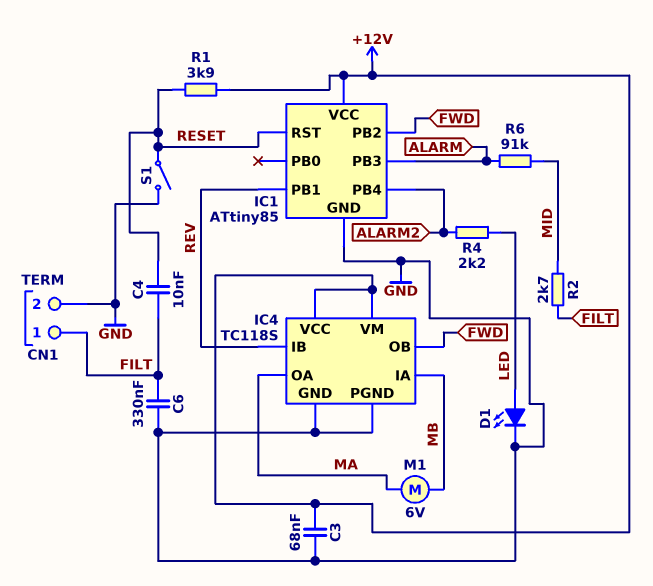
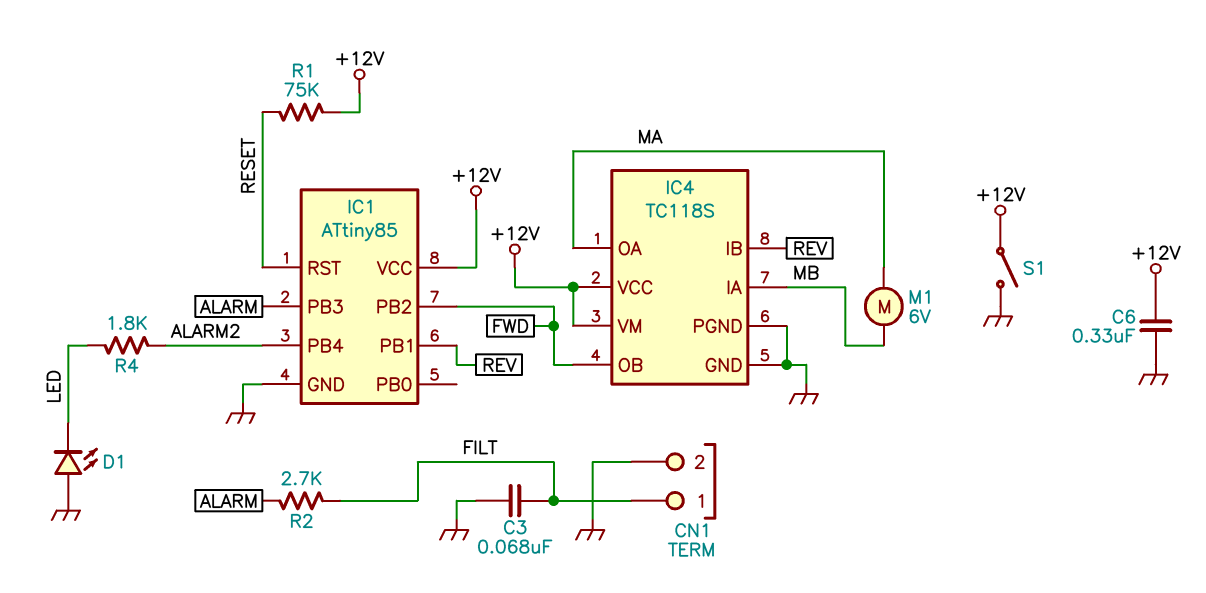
C3: 68nF (+12V, GND) -> 68nF (FILT, GND)
C4: 10nF (FILT, RESET) -> none
C6: 330nF (FILT, GND) -> 330nF (+12V, GND)
D1: LED (A LED, K GND) -> LED (A GND, K LED)
R1: 3.9k (+12V, RESET) -> 75k (+12V, RESET)
R2: 2.7k (FILT, MID) -> 2.7k (ALARM, FILT)
R4: 2.2k (ALARM2, LED) -> 1.8k (ALARM2, LED)
R6: 91k (ALARM, MID) -> none
S1: switch (GND, RESET) -> switch (+12V, GND)

